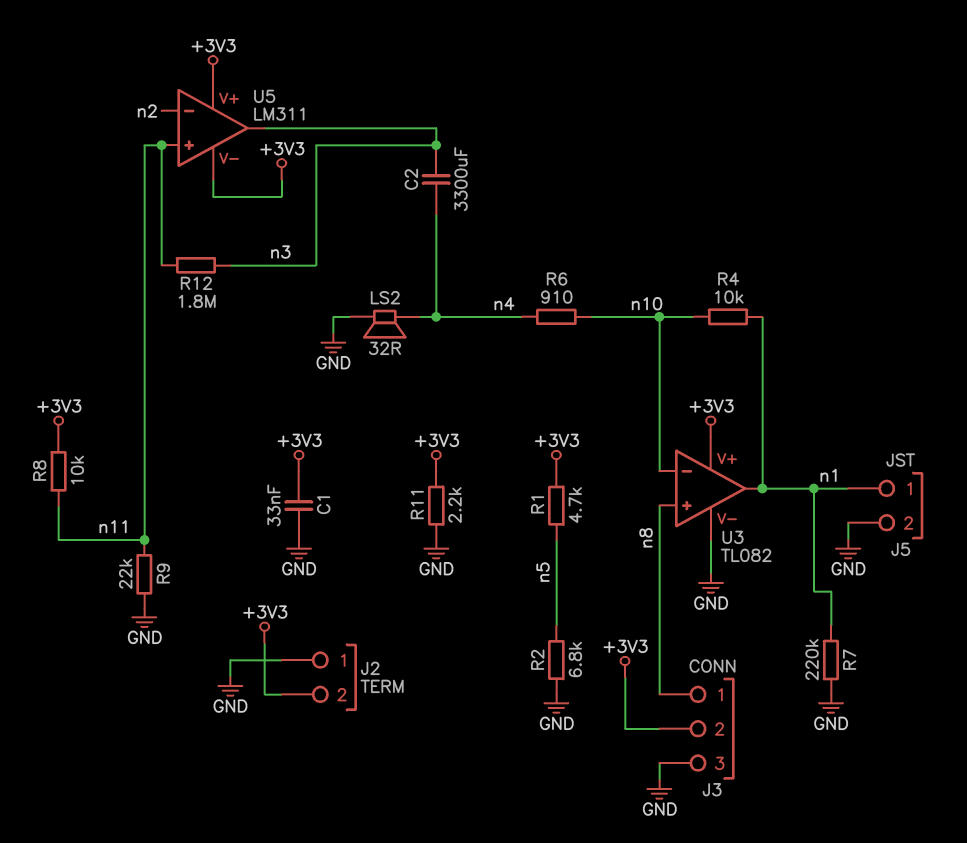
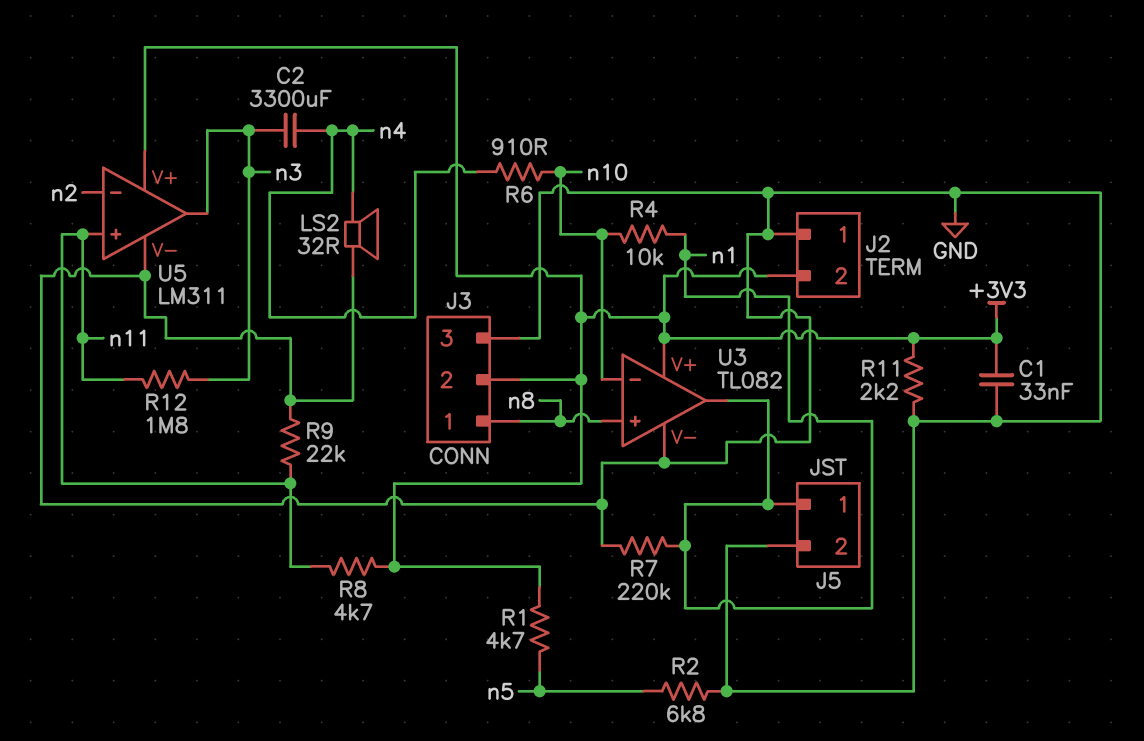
R8: 10k (+3V3, n11) -> 4.7k (+3V3, n11)
U5 pin V-: +3V3 -> GND

